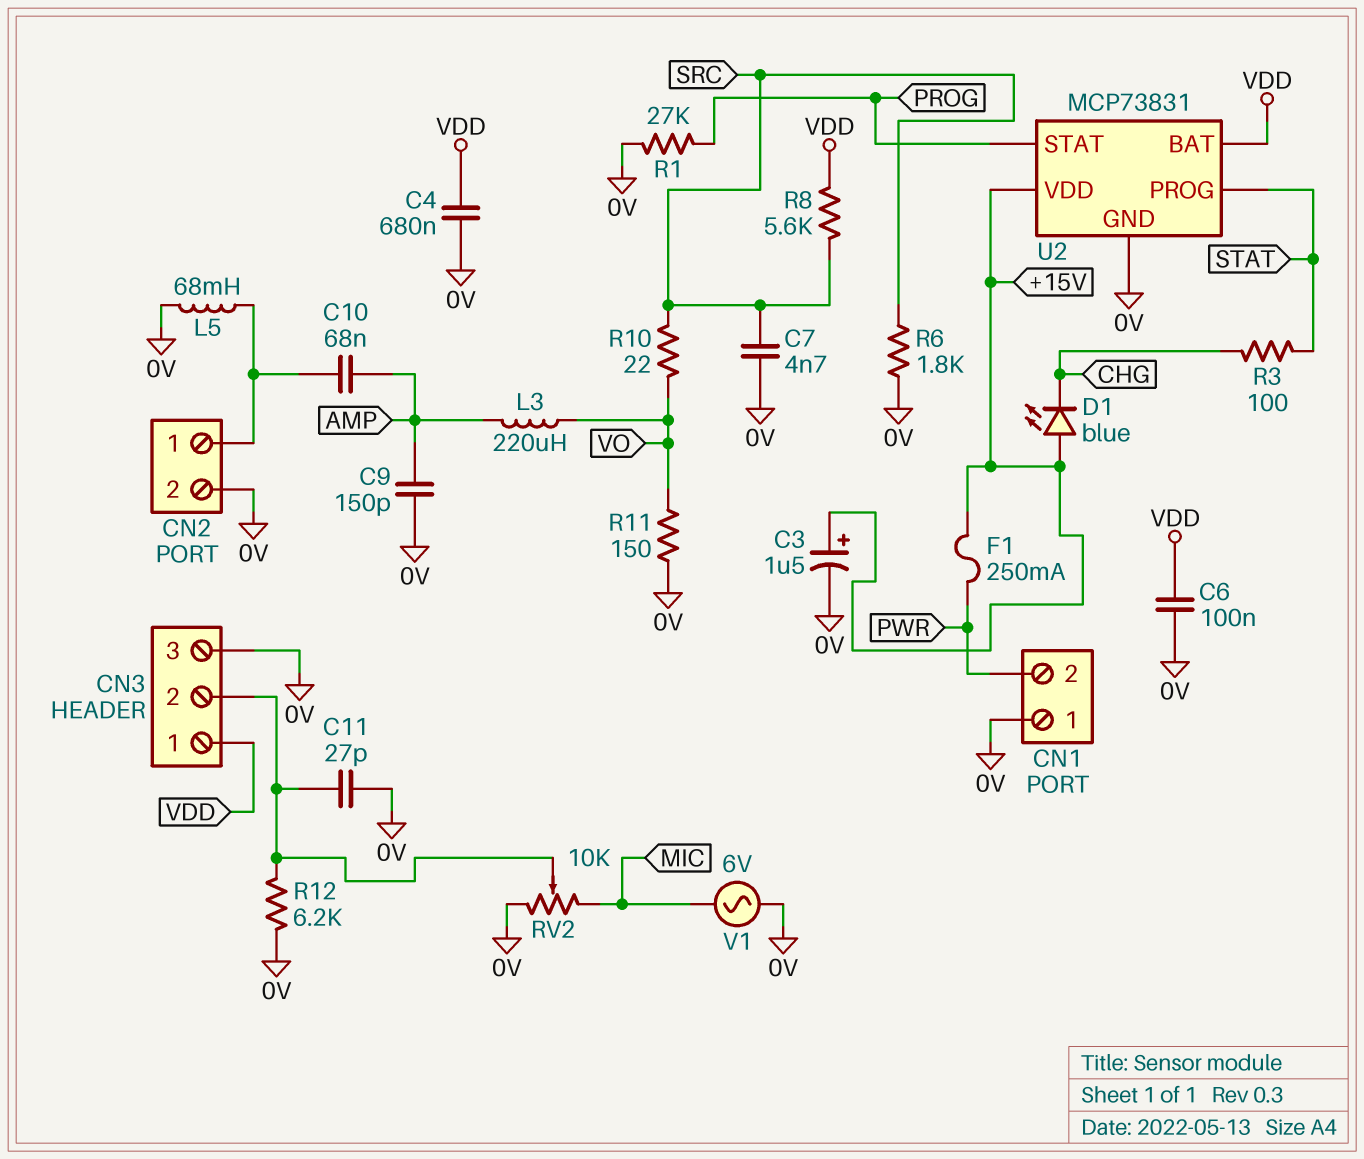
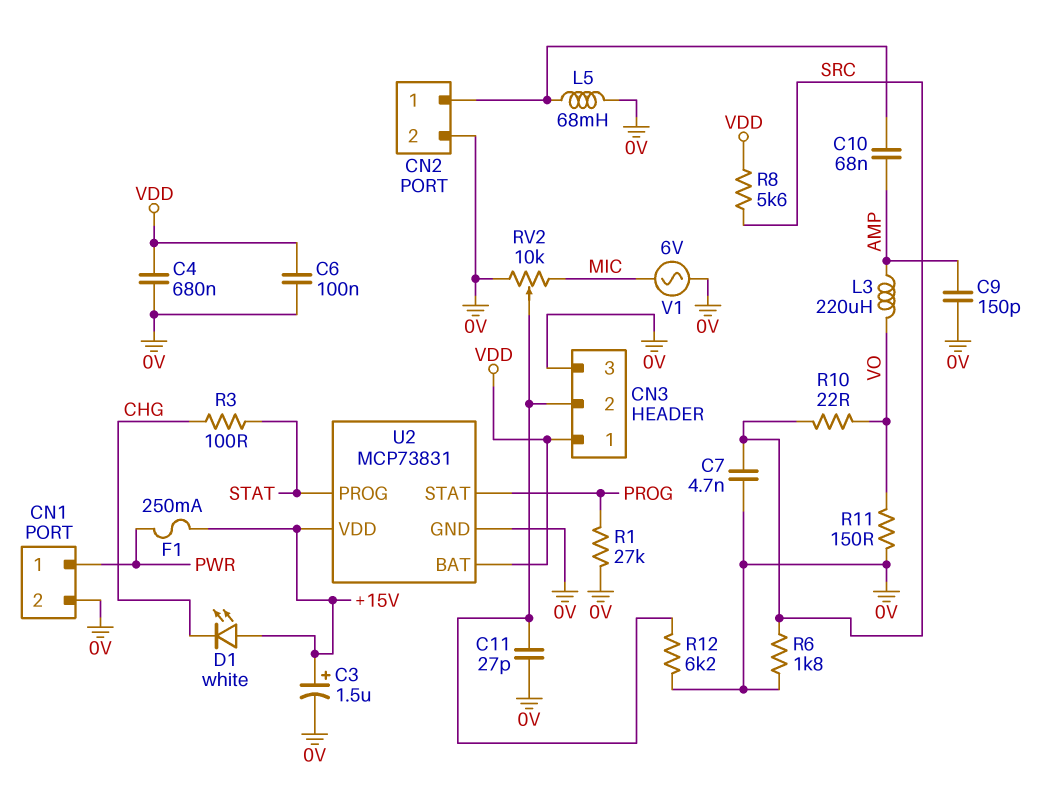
CN1 pin 1: 0V -> PWR
CN1 pin 2: PWR -> 0V
D1: LED blue (A +15V, K CHG) -> LED white (A +15V, K CHG)

